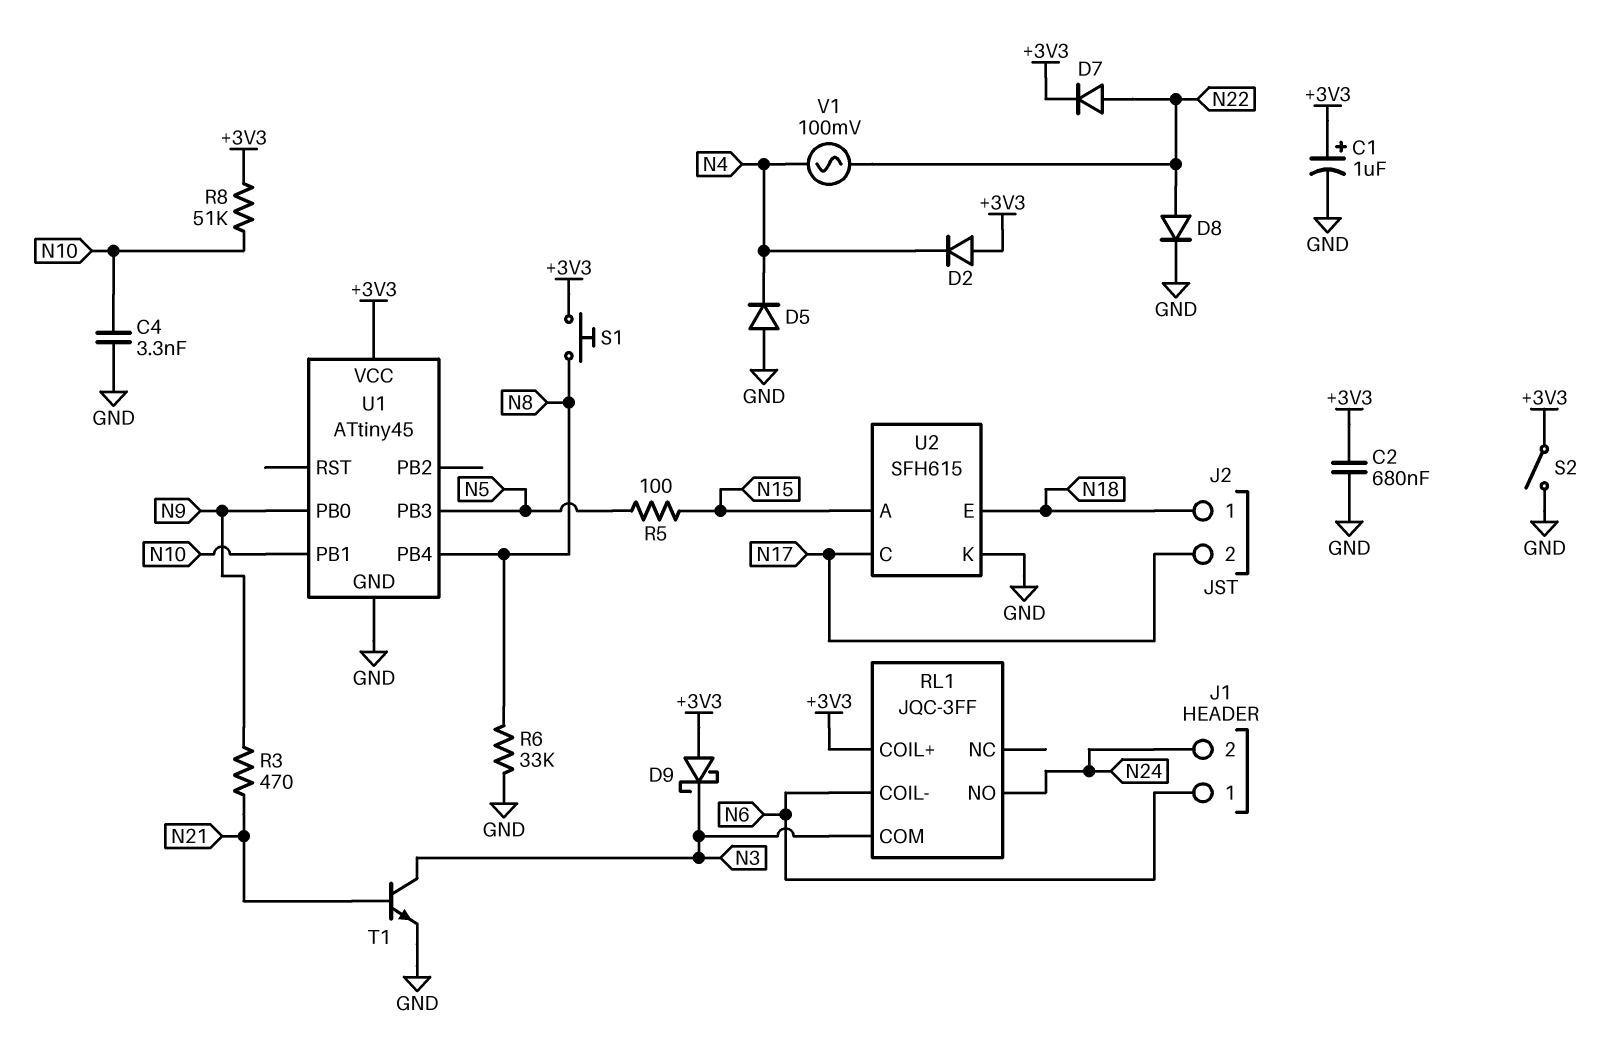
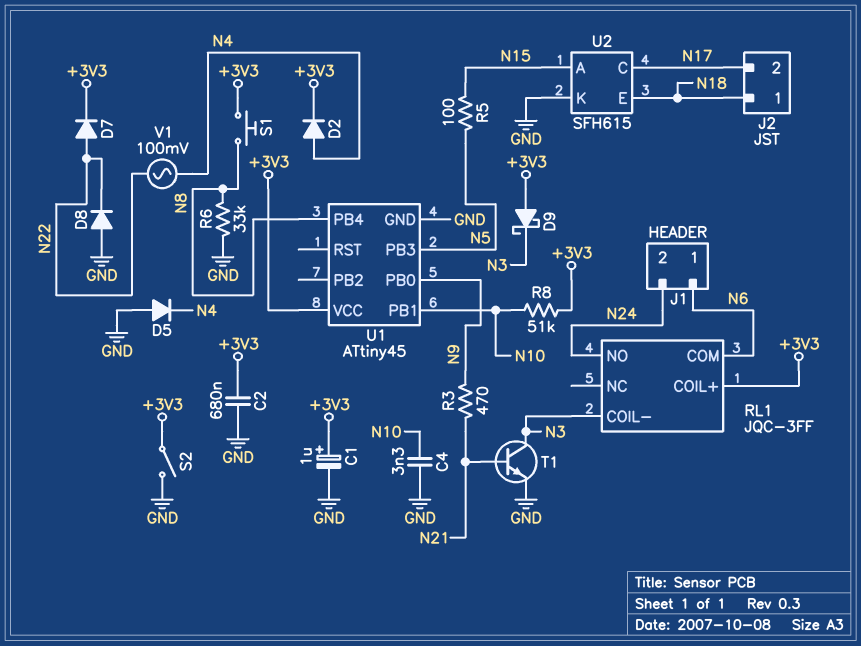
D2: diode (A +3V3, K N4) -> diode (A N4, K +3V3)
D8: diode (A N22, K GND) -> diode (A GND, K N22)
RL1 pin COIL-: N6 -> N3
RL1 pin COM: N3 -> N6

